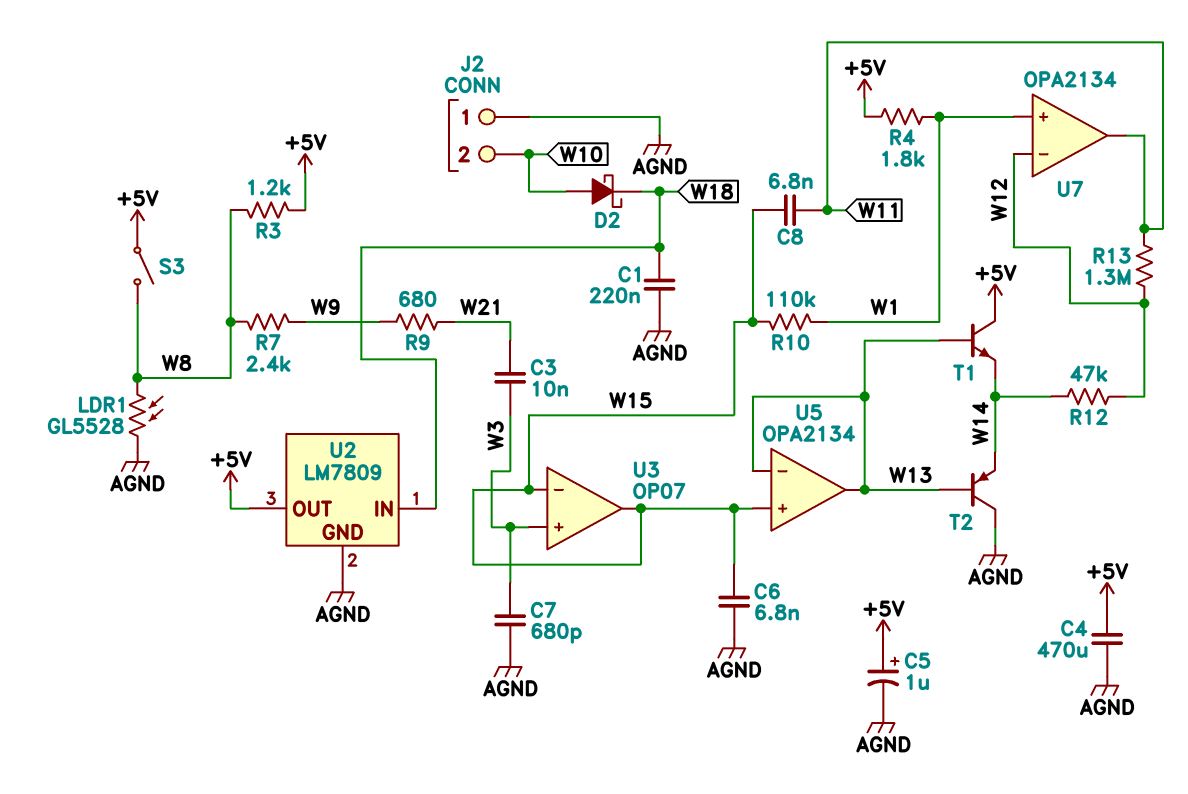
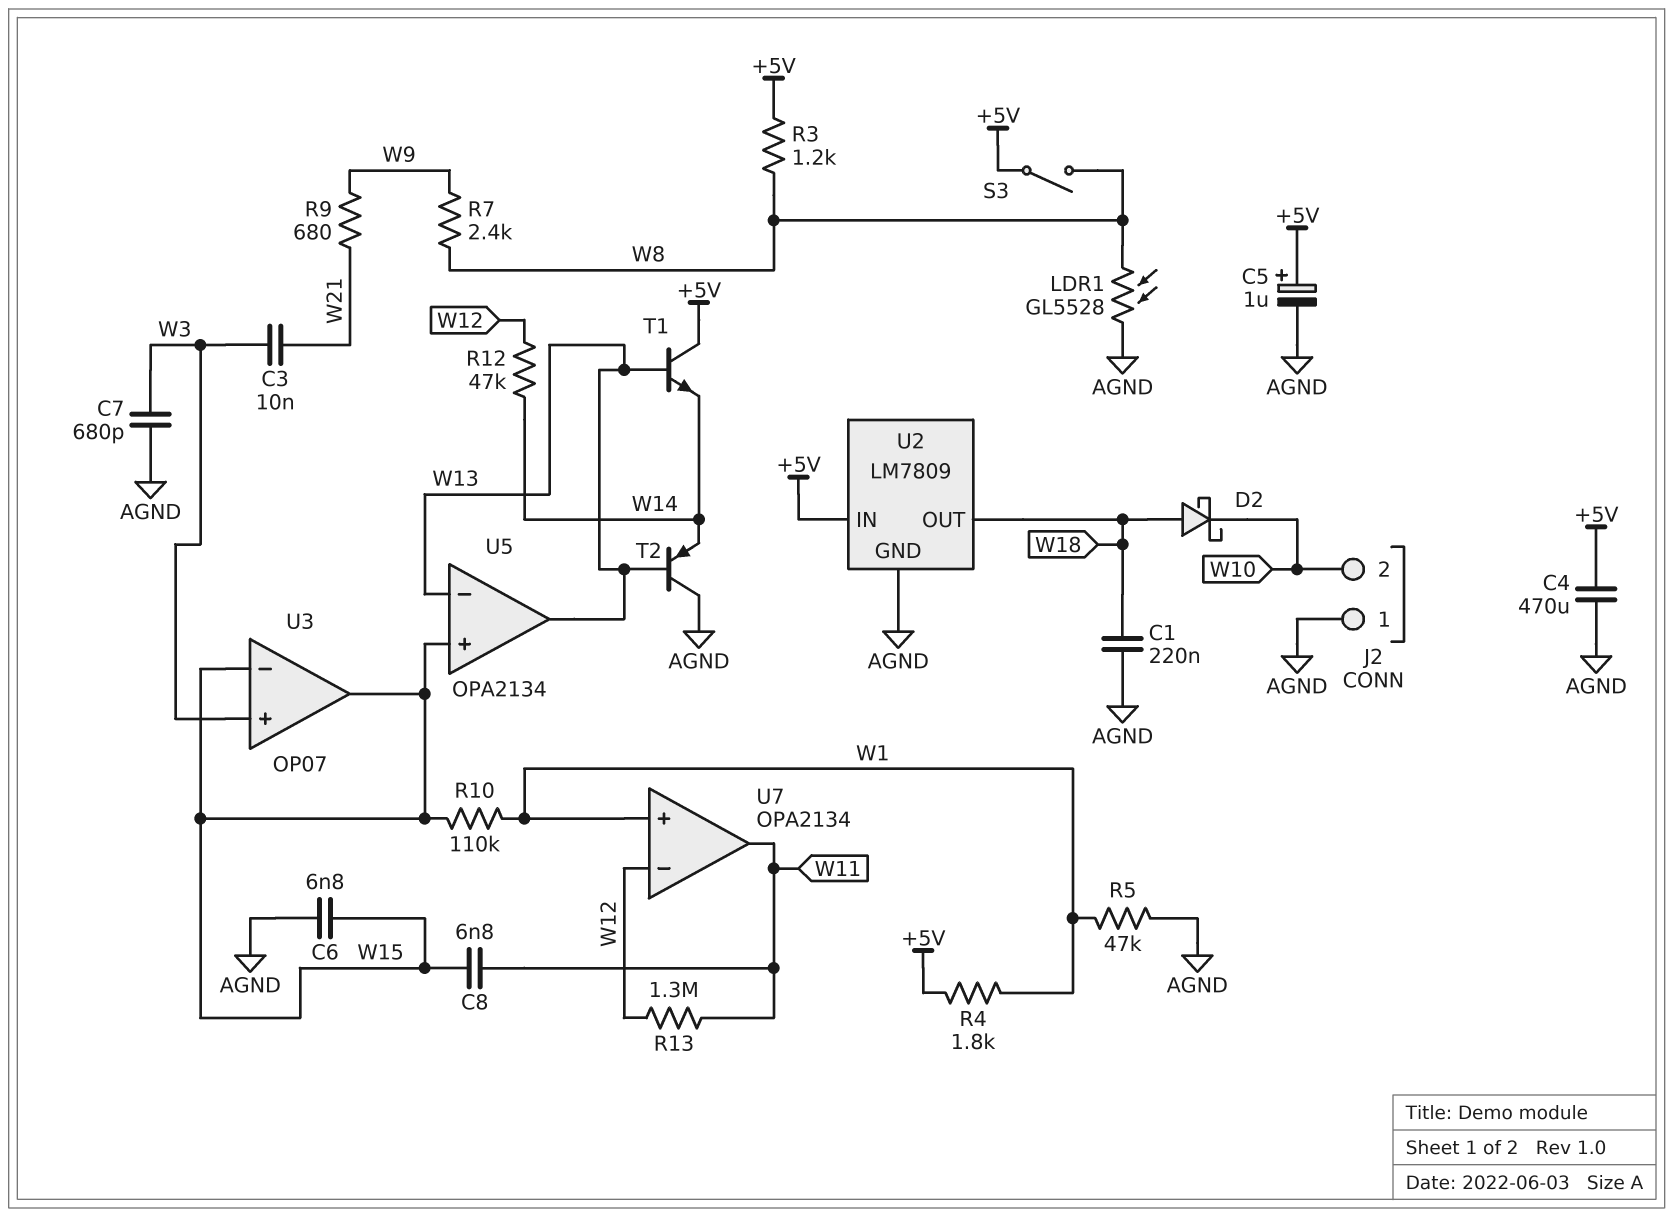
D2: schottky (A W10, K W18) -> schottky (A W18, K W10)
R5: none -> 47k (AGND, W1)
U2 pin IN: W18 -> +5V
U2 pin OUT: +5V -> W18

